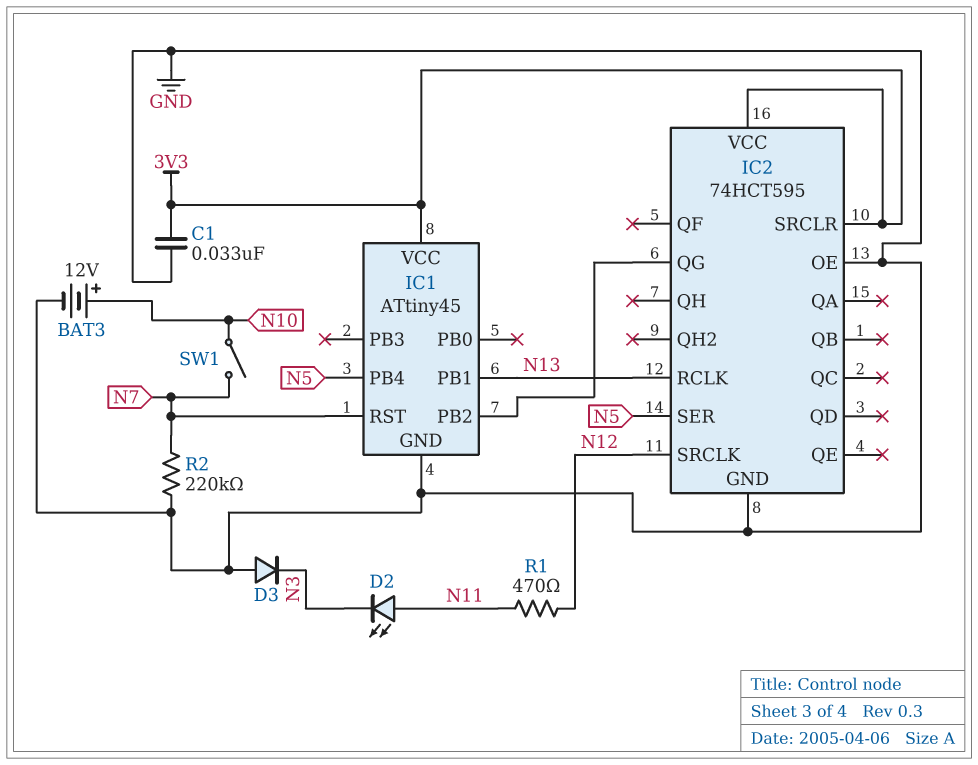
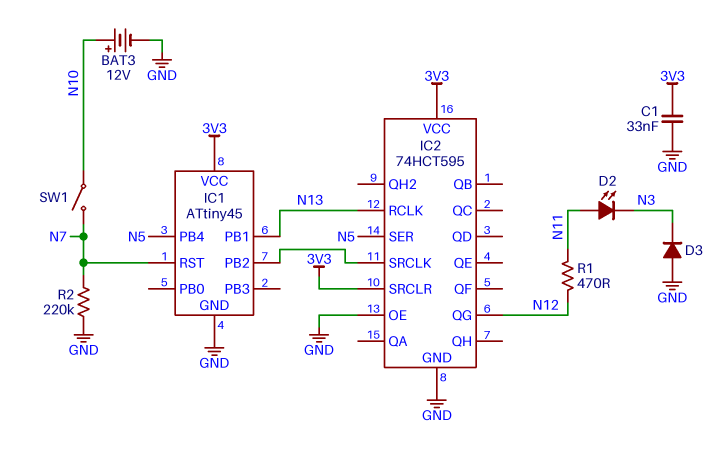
IC2 pin QG: IC1/PB2 -> N12
IC2 pin SRCLK: N12 -> IC1/PB2

